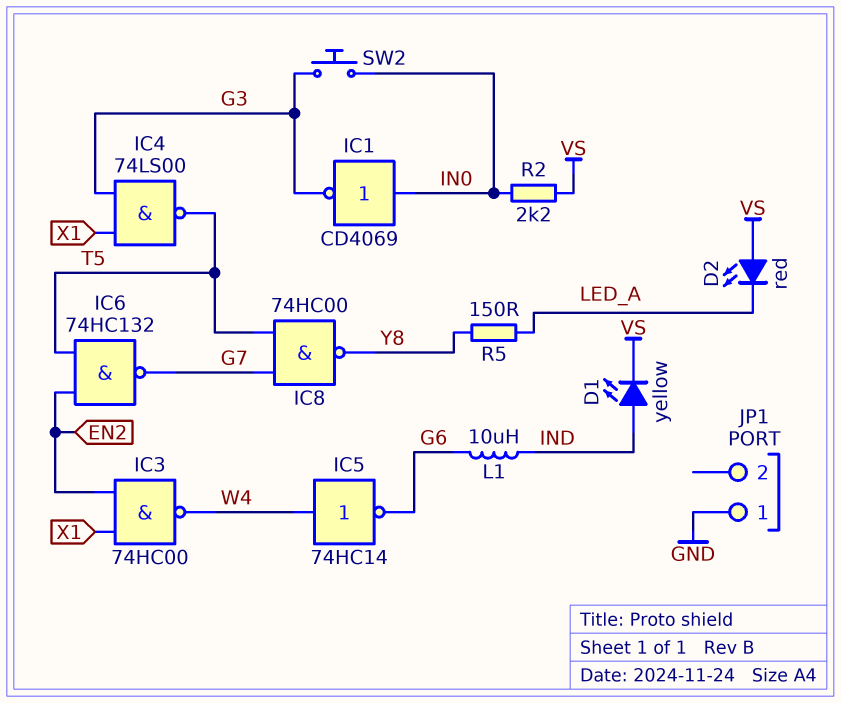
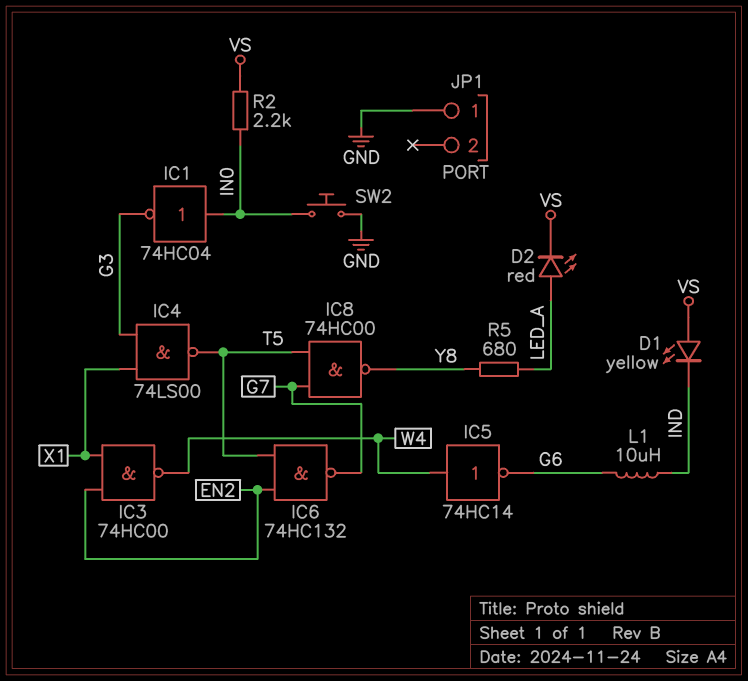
D1: LED yellow (A IND, K VS) -> LED yellow (A VS, K IND)
D2: LED red (A VS, K LED_A) -> LED red (A LED_A, K VS)
IC1: NOT CD4069 (in IN0, out G3) -> NOT 74HC04 (in IN0, out G3)
R5: 150 (LED_A, Y8) -> 680 (LED_A, Y8)
SW2: button (G3, IN0) -> button (GND, IN0)

